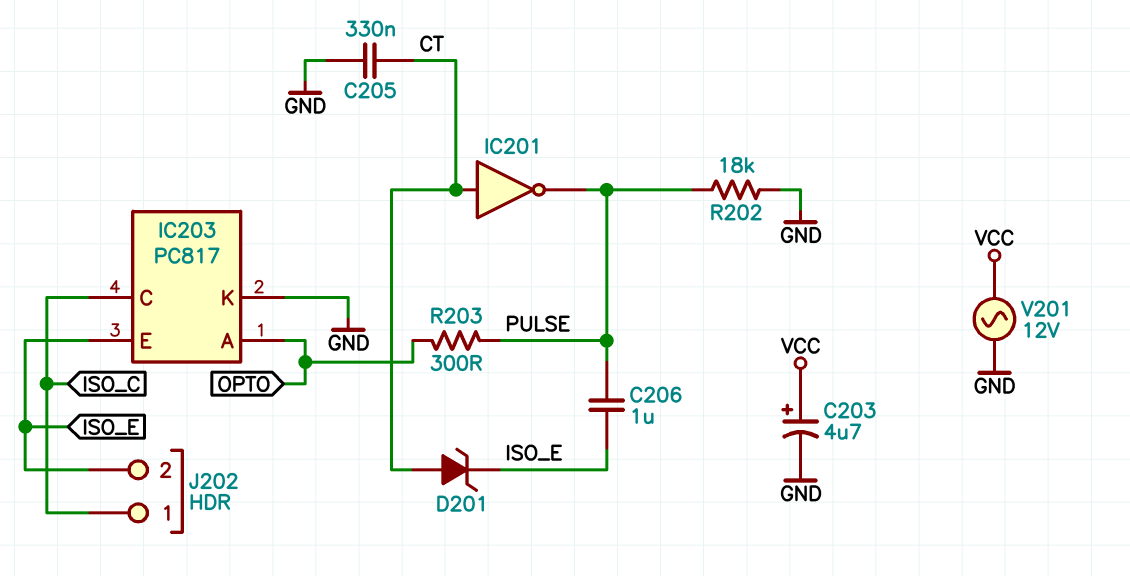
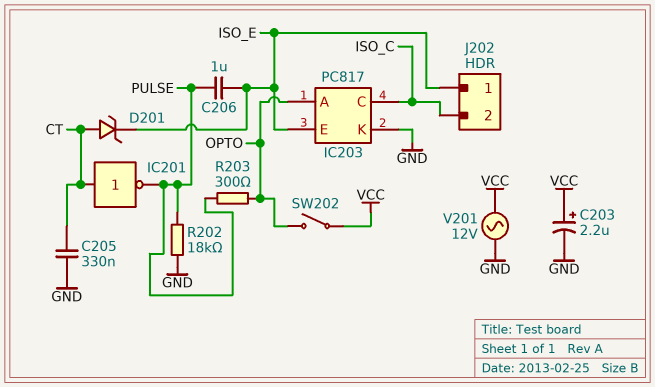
C203: 4.7uF (plus VCC, minus GND) -> 2.2uF (plus VCC, minus GND)
J202 pin 1: ISO_C -> ISO_E
J202 pin 2: ISO_E -> ISO_C
SW202: none -> switch (OPTO, VCC)

